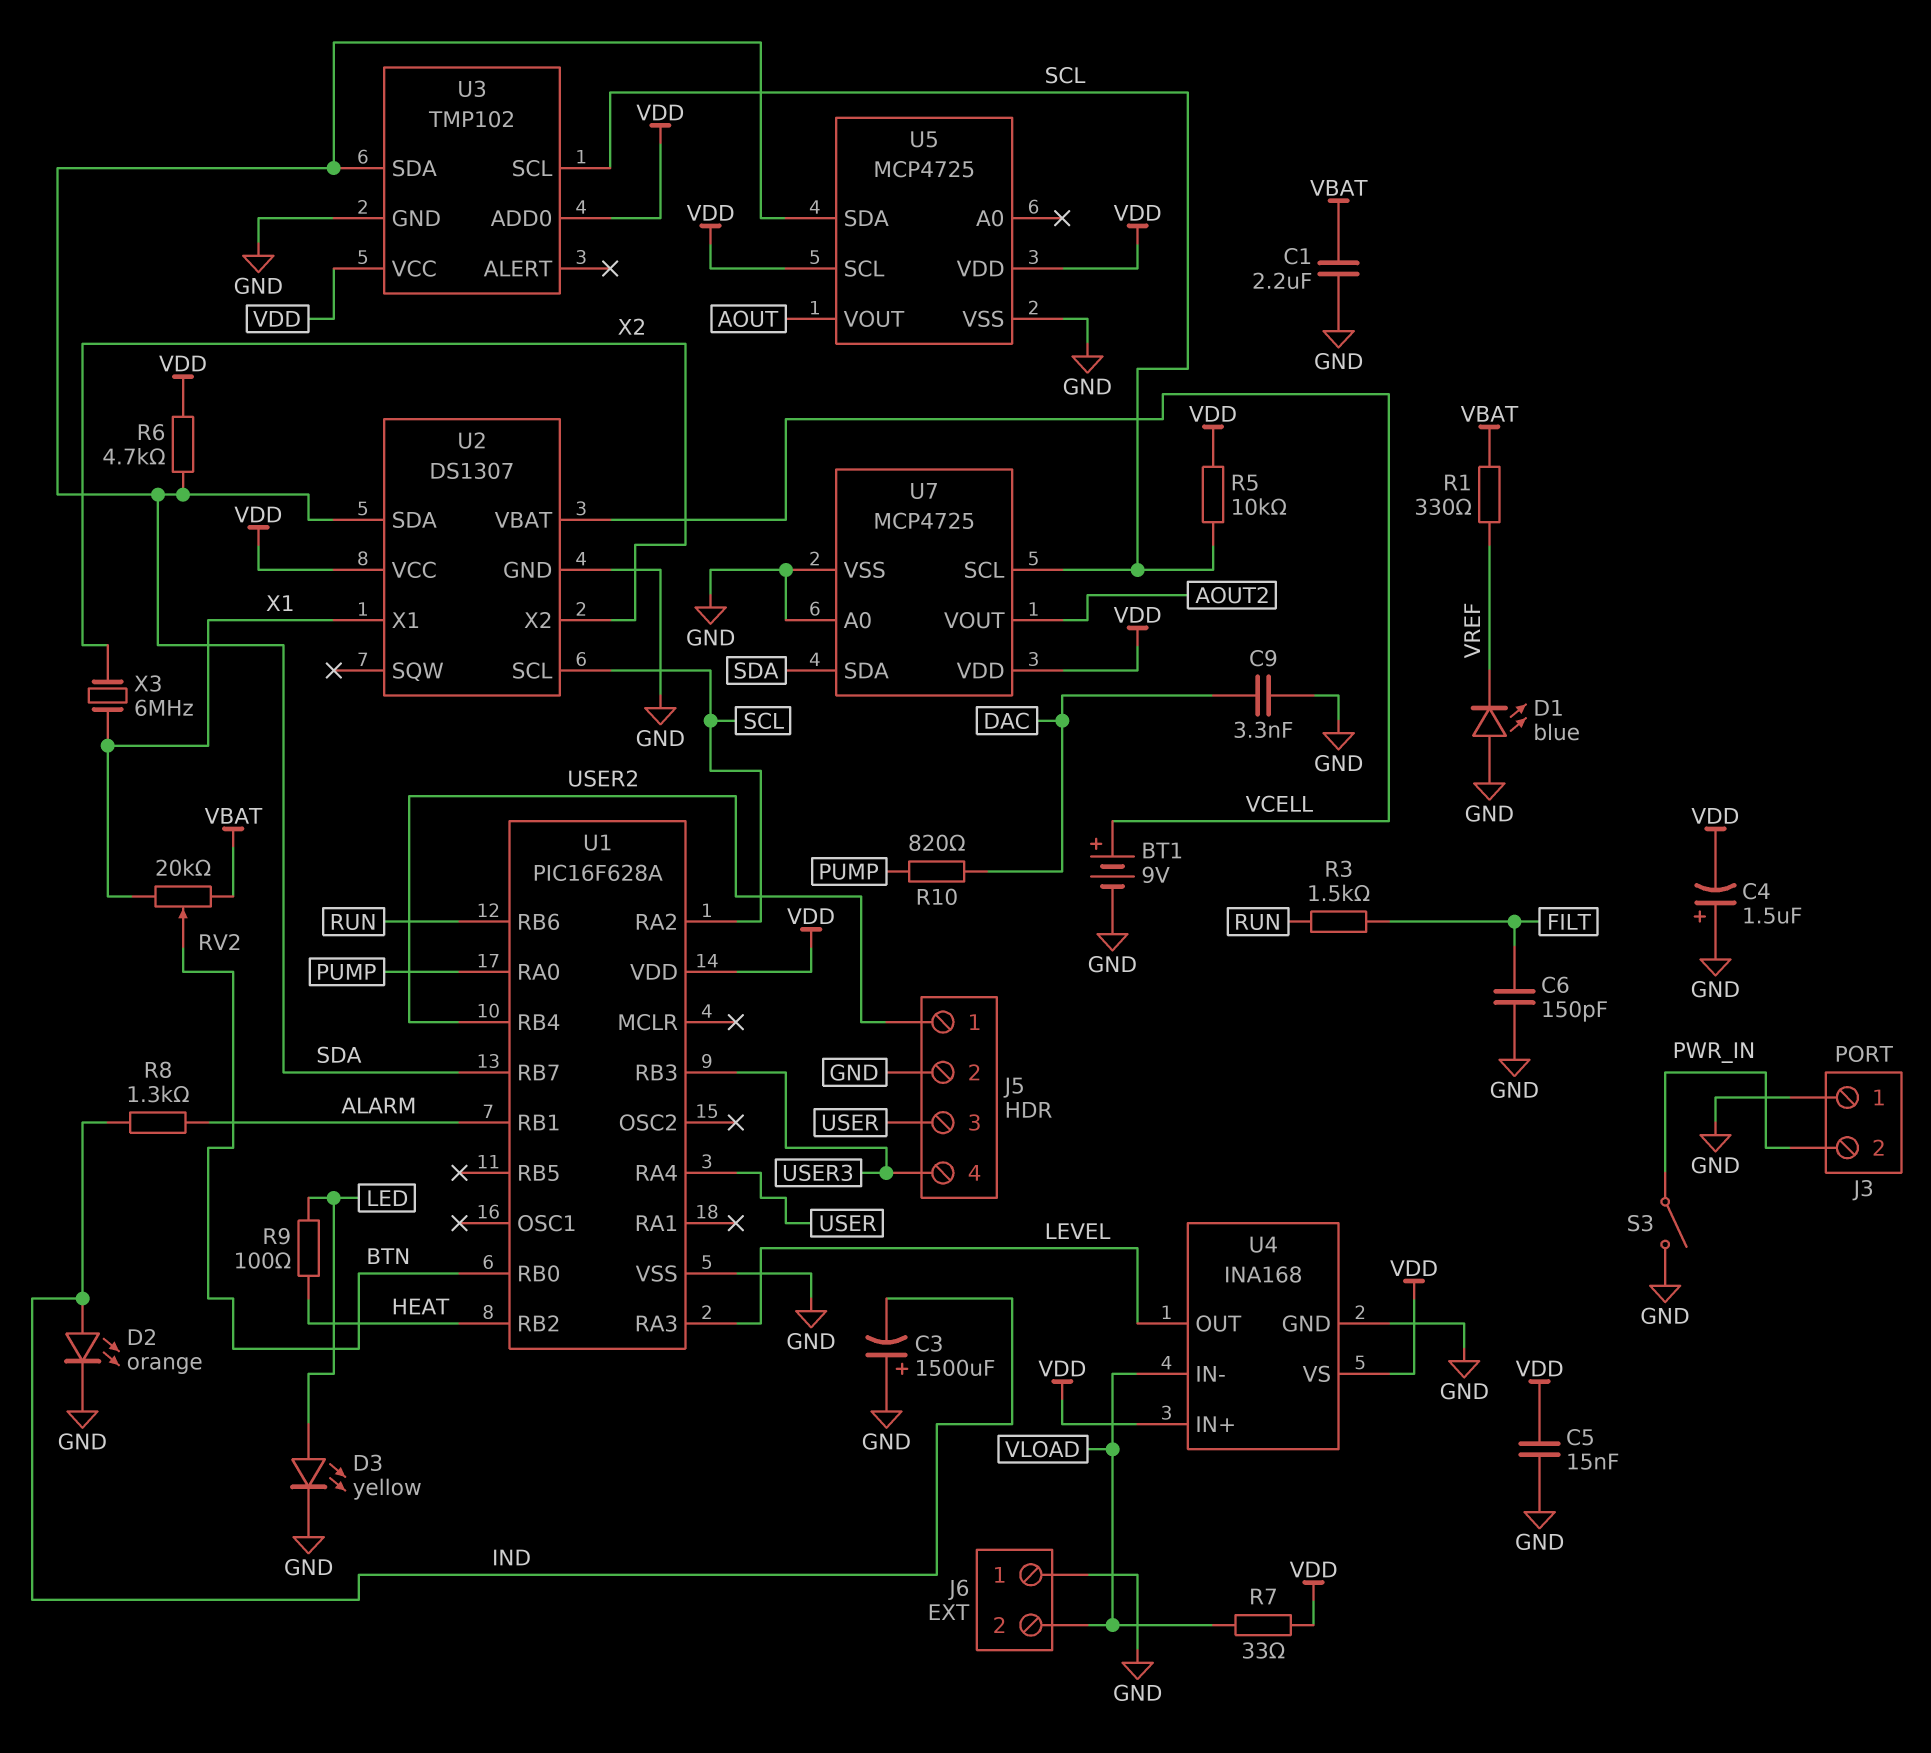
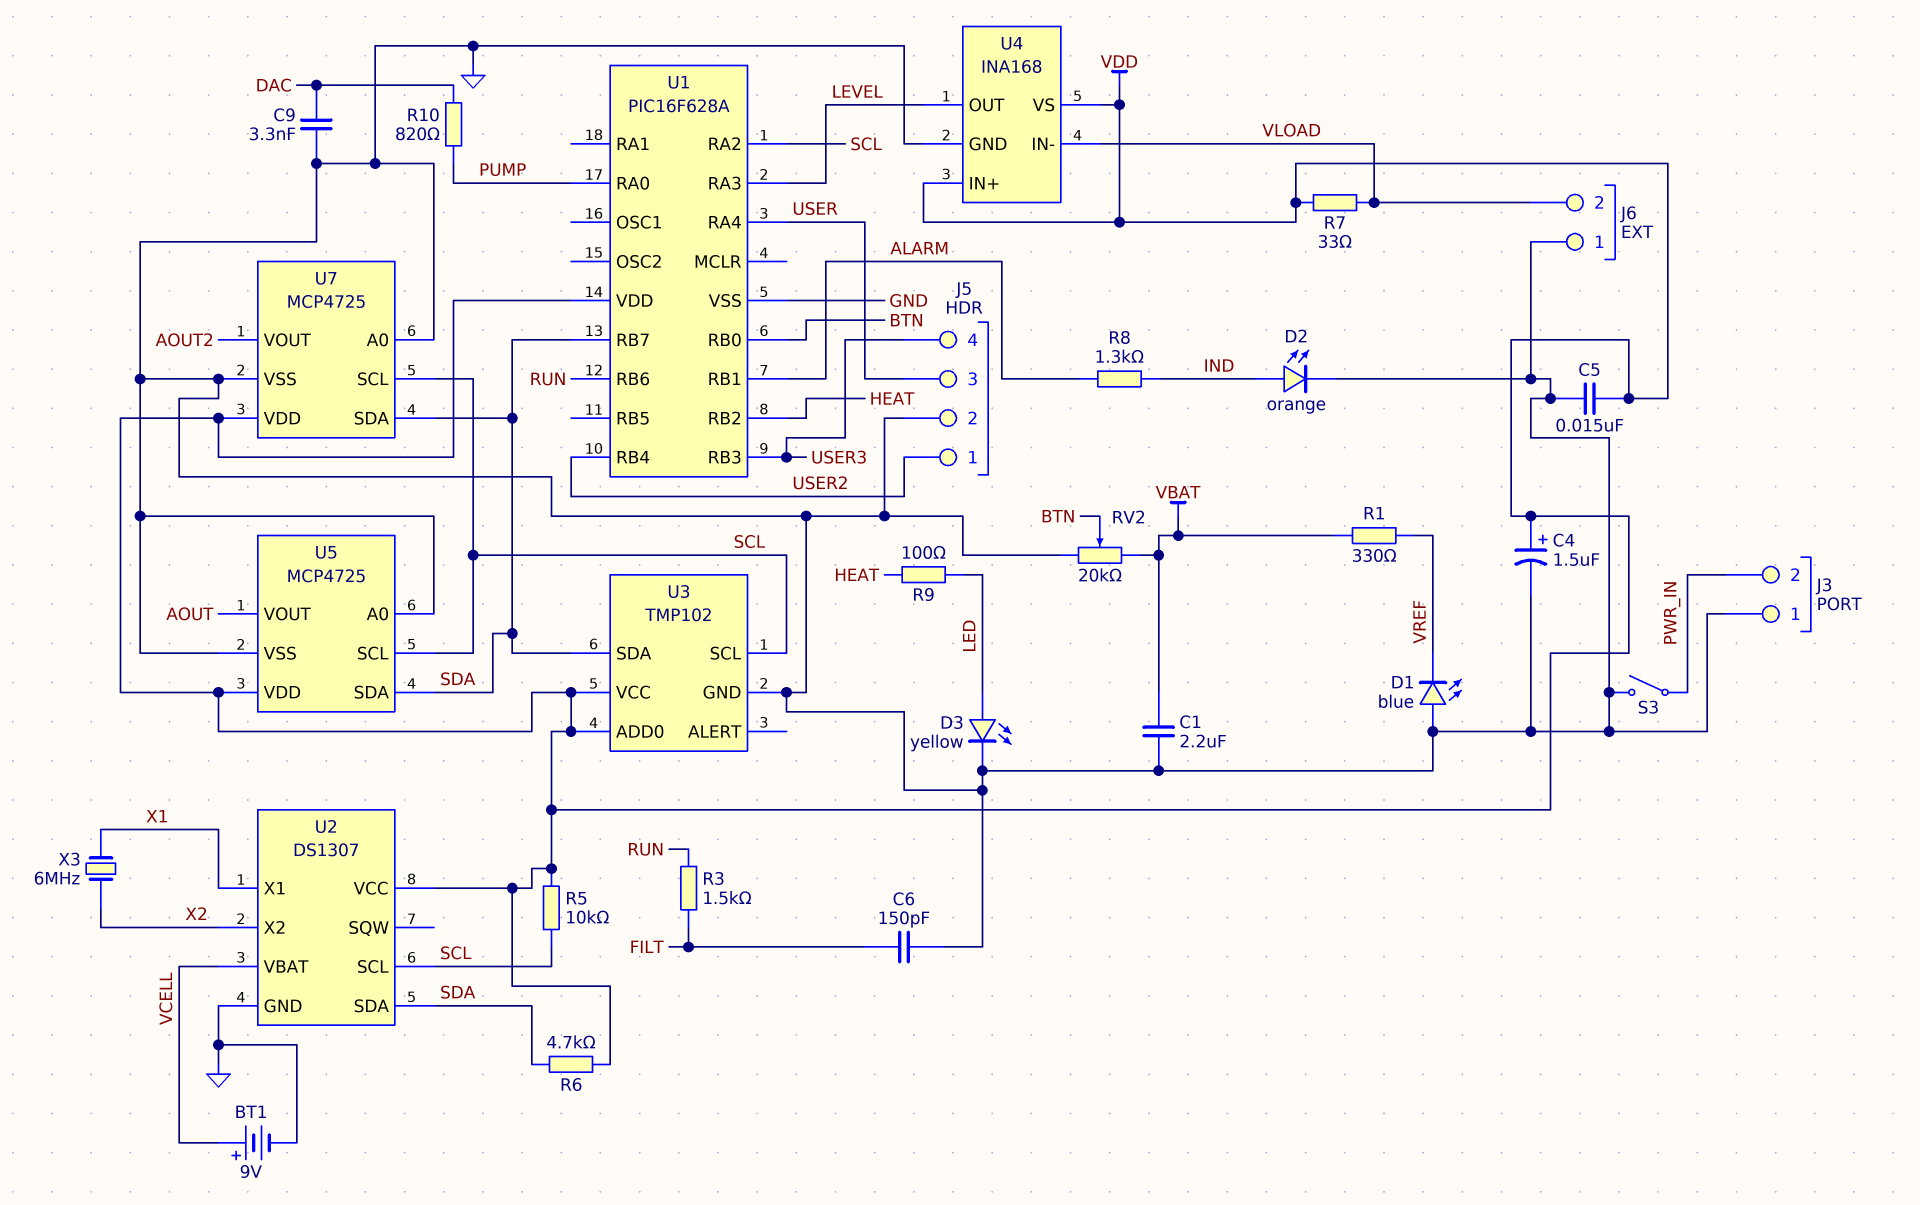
C3: 1500uF (plus GND, minus IND) -> none
C4: 1.5uF (plus GND, minus VDD) -> 1.5uF (plus VDD, minus GND)
RV2: 20k (VBAT, X1, wiper BTN) -> 20k (GND, VBAT, wiper BTN)
U5 pin A0: none -> GND
U5 pin SCL: VDD -> SCL

